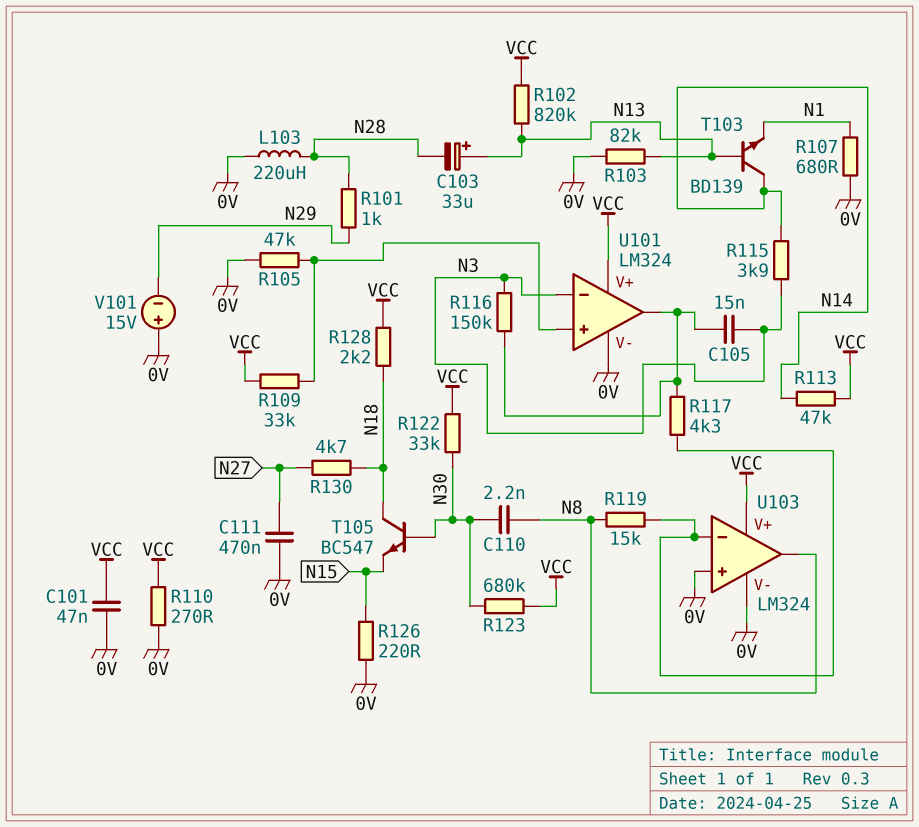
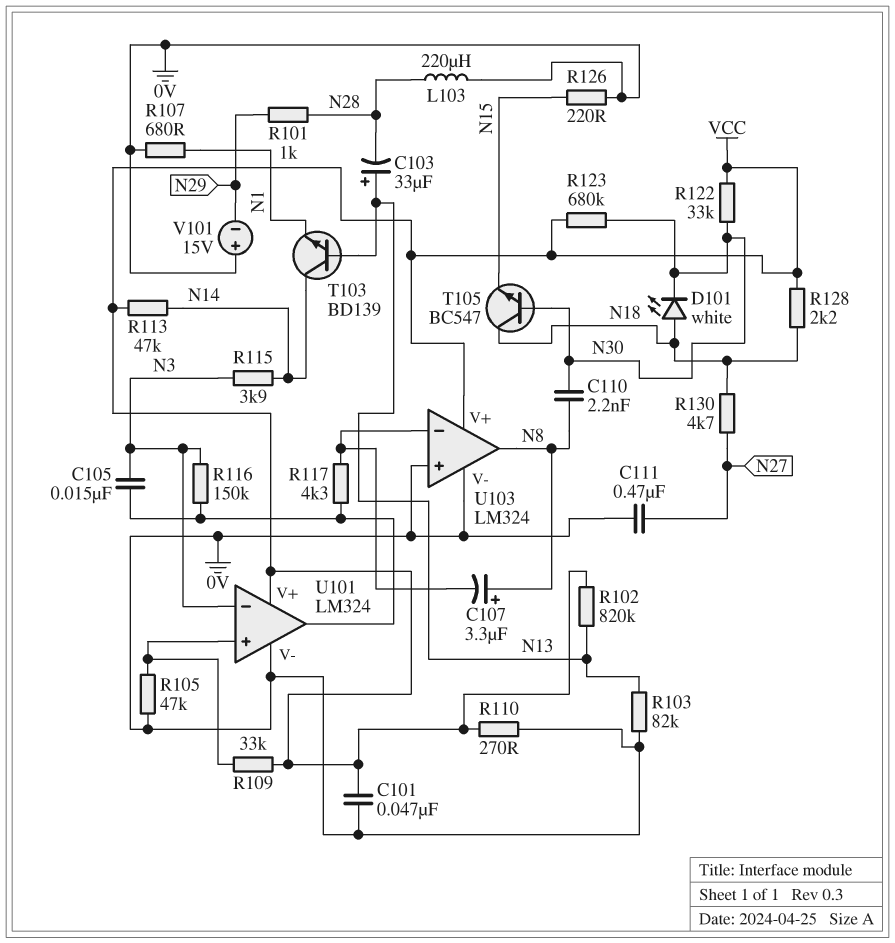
C107: none -> 3.3uF (plus N8, minus U103/in-)
D101: none -> LED white (A N18, K N30)
R119: 15k (N8, U103/in-) -> none

